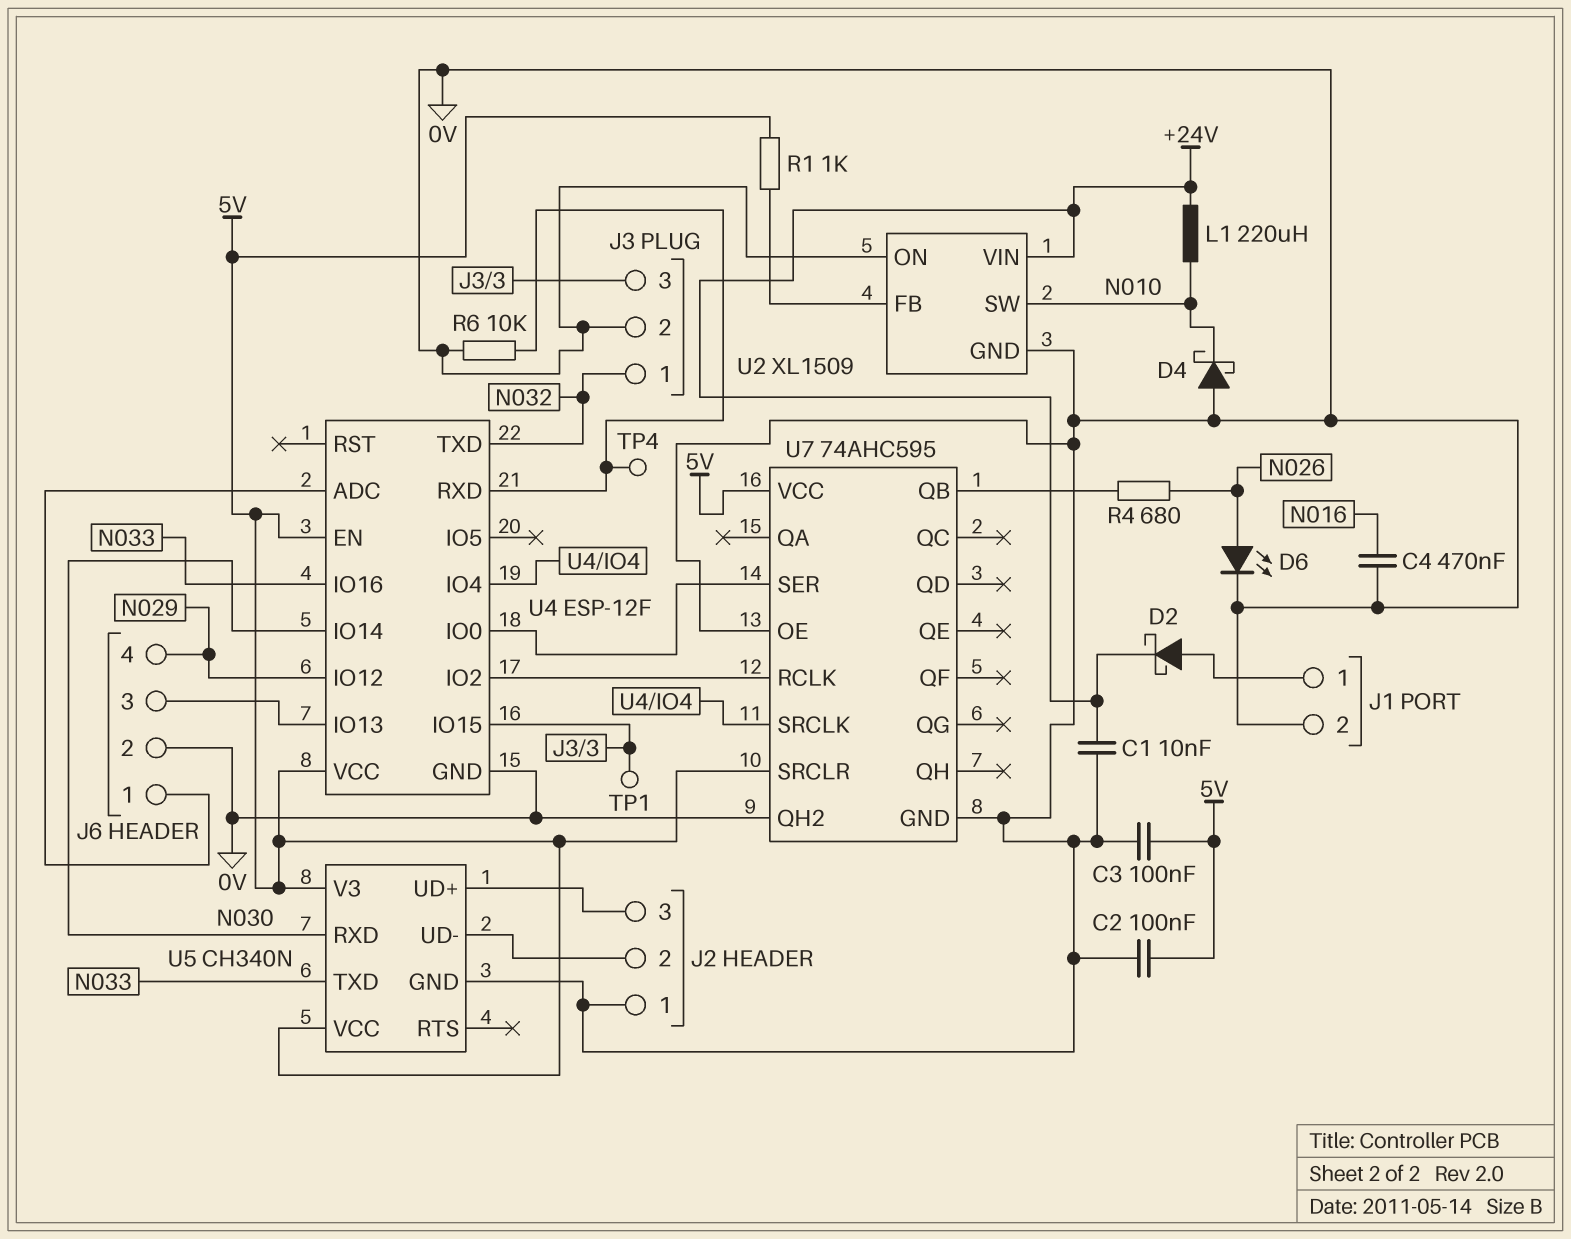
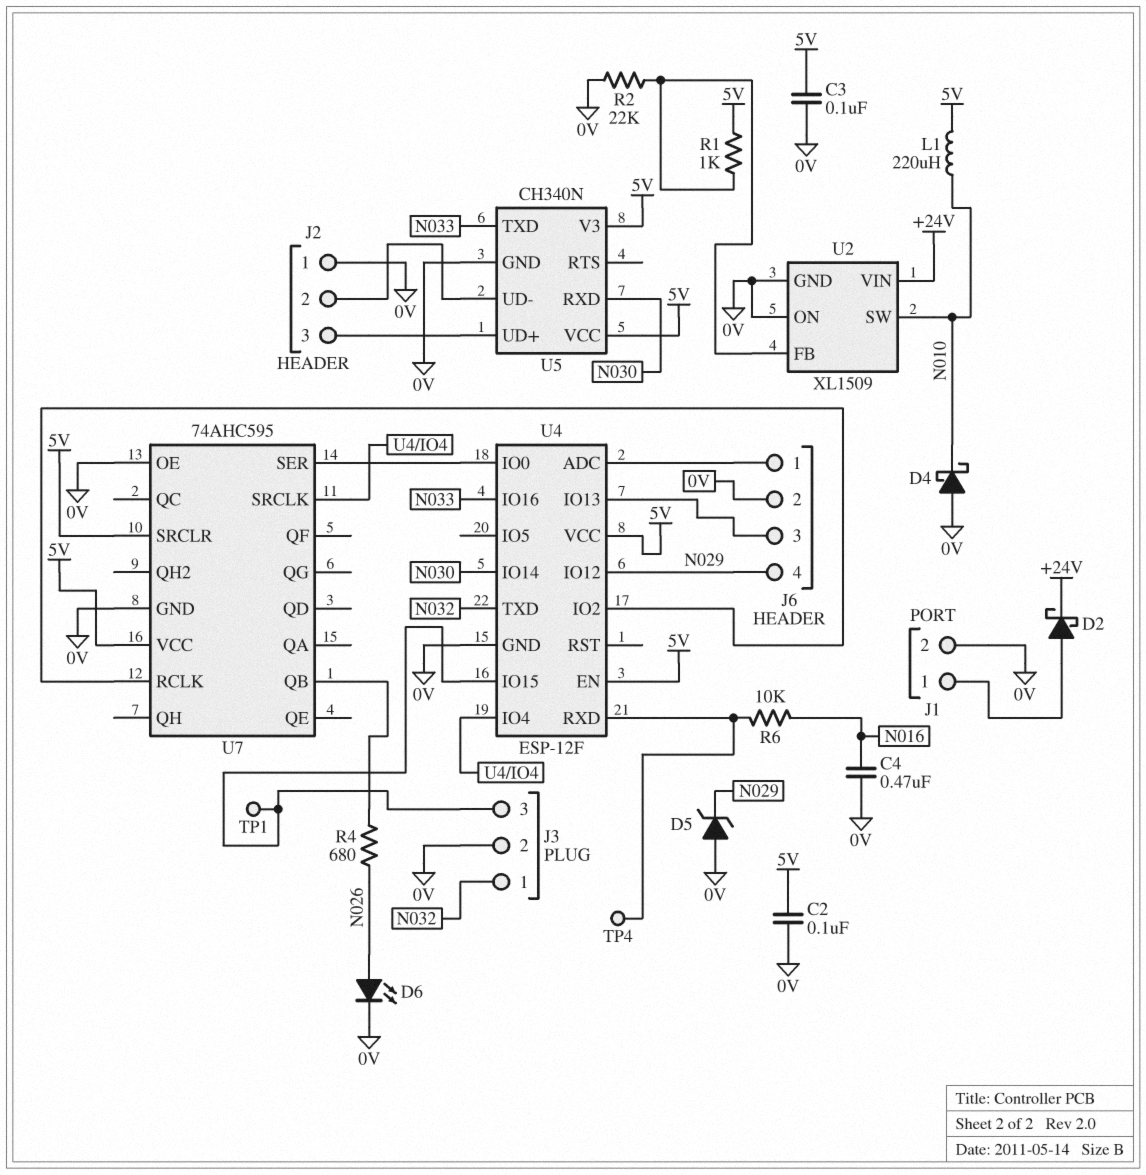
C1: 10nF (+24V, 0V) -> none
D5: none -> zener (A 0V, K N029)
L1: 220uH (+24V, N010) -> 220uH (5V, N010)
R2: none -> 22k (0V, U2/FB)
R6: 10k (0V, U4/RXD) -> 10k (N016, U4/RXD)
U7 pin QH2: 0V -> none

